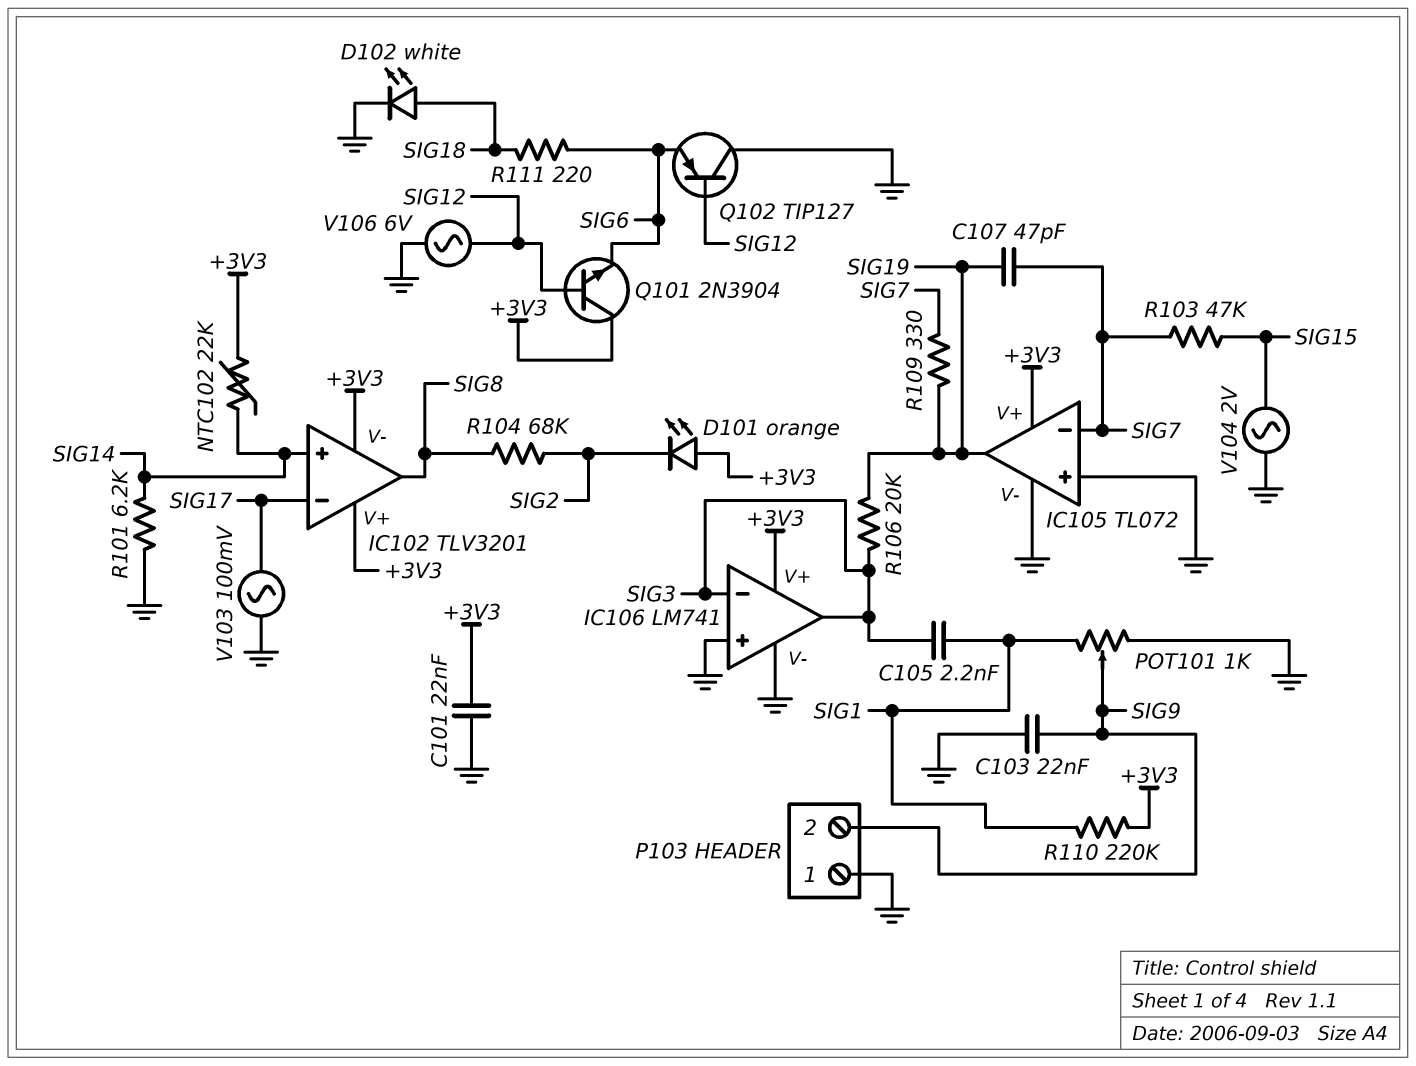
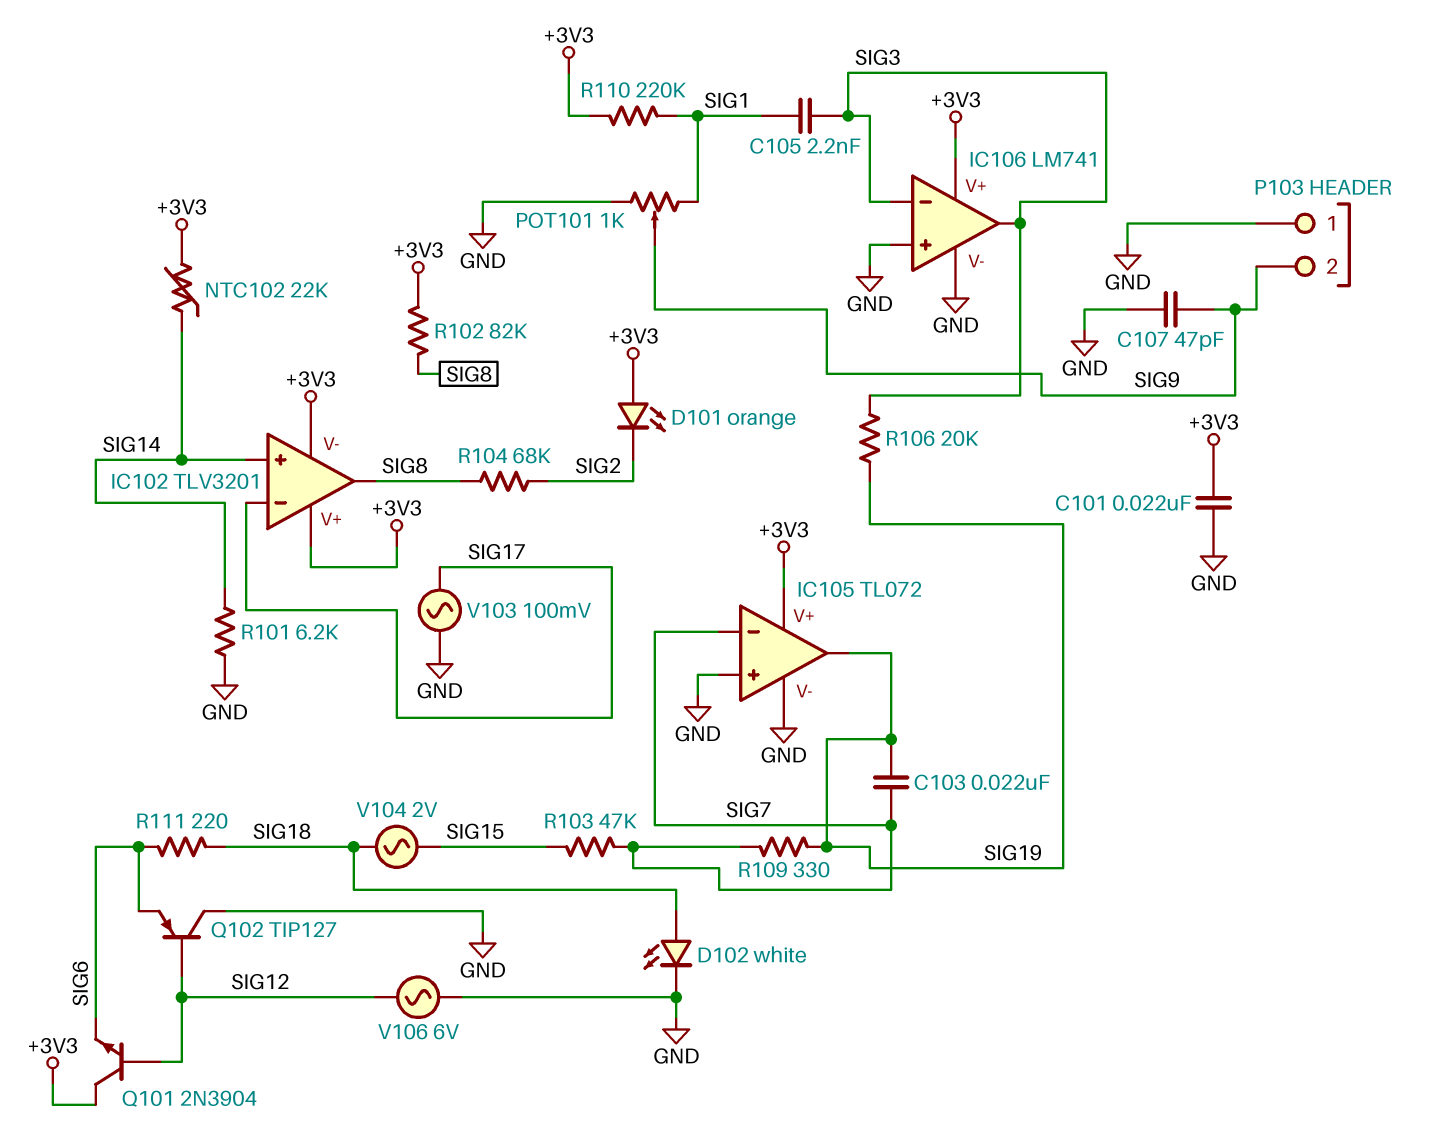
C103: 22nF (GND, SIG9) -> 22nF (SIG7, SIG19)
C107: 47pF (SIG7, SIG19) -> 47pF (GND, SIG9)
R102: none -> 82k (+3V3, SIG8)
V104: AC 2V (GND, SIG15) -> AC 2V (SIG15, SIG18)

